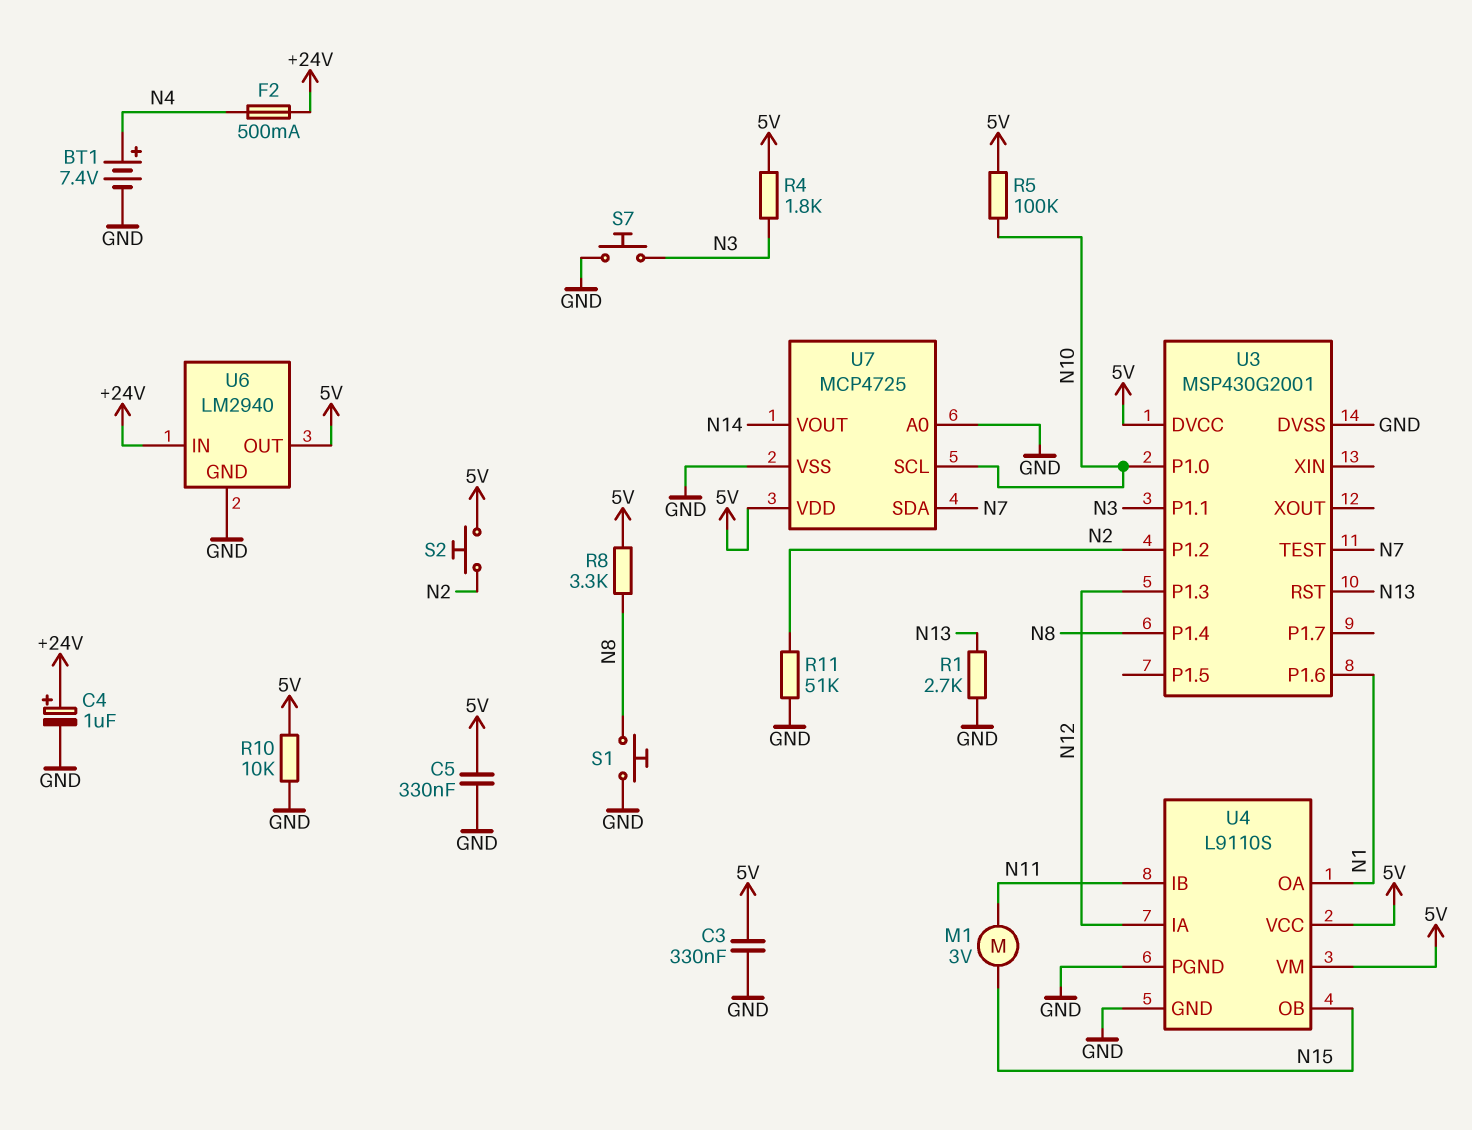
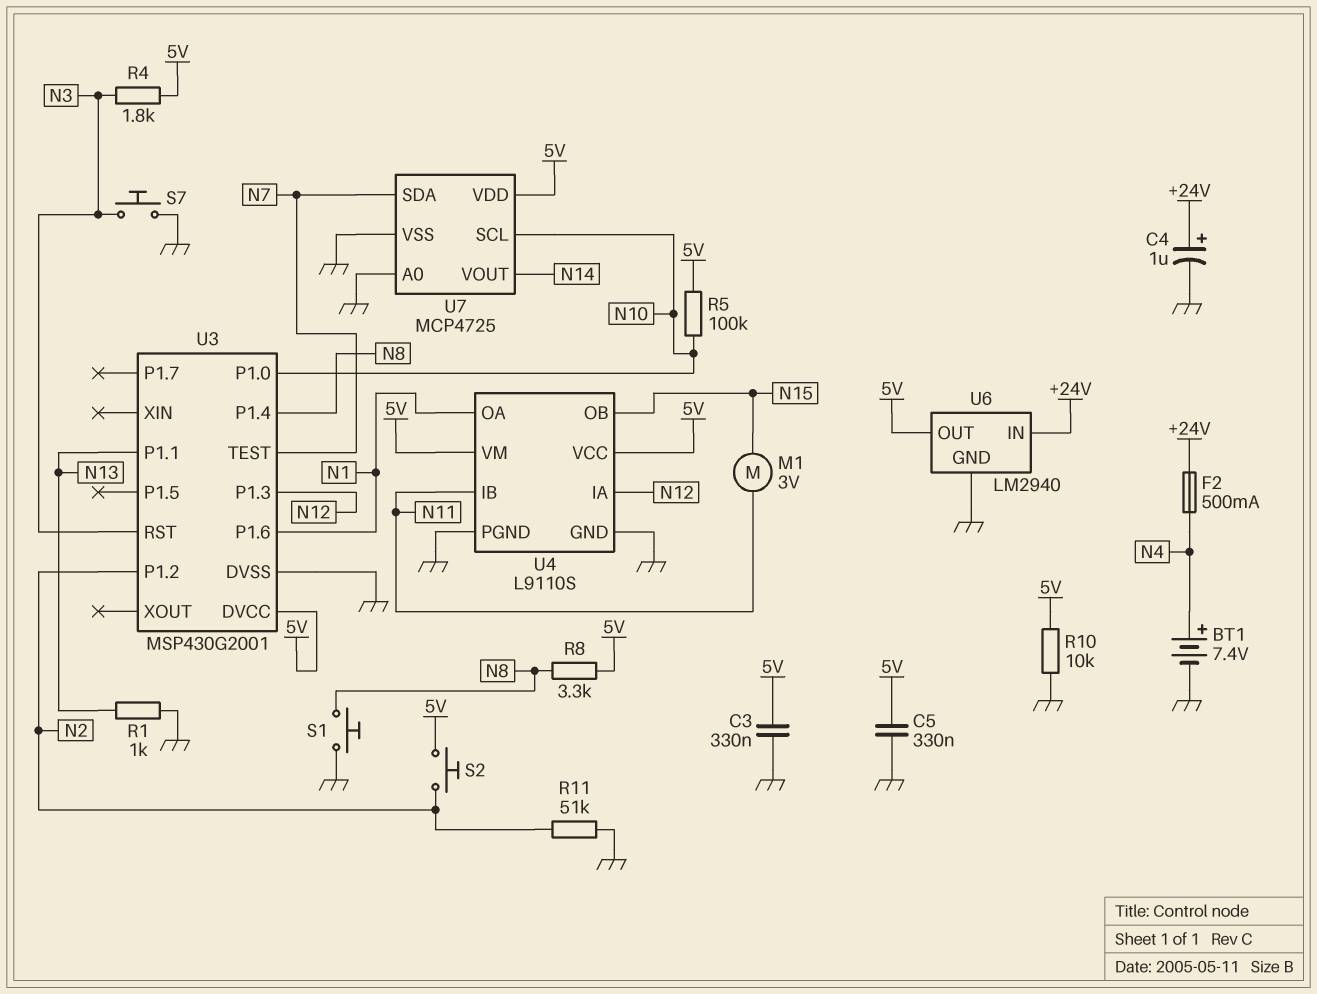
R1: 2.7k (GND, N13) -> 1k (GND, N13)
U3 pin P1.1: N3 -> N13
U3 pin RST: N13 -> N3

